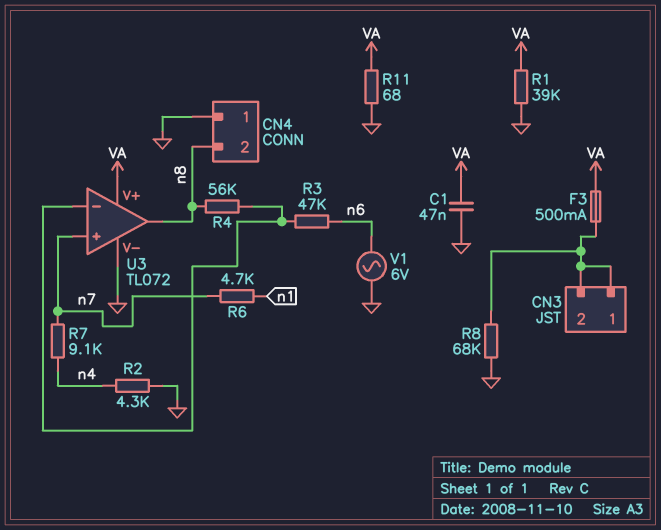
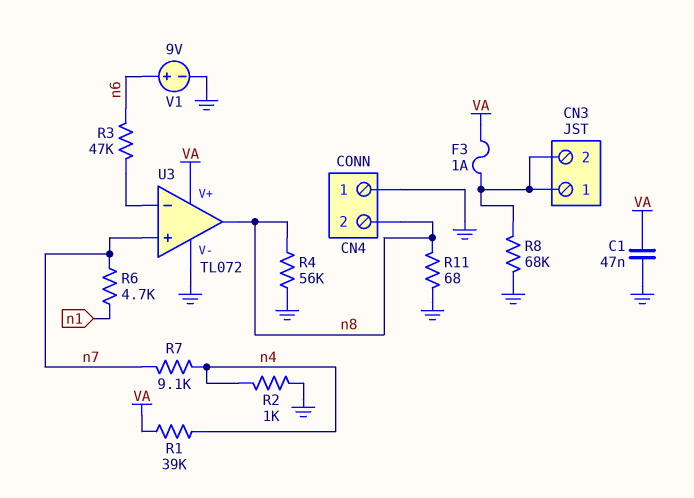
F3: 500mA (CN3/1, VA) -> 1A (CN3/1, VA)
R1: 39k (GND, VA) -> 39k (VA, n4)
R2: 4.3k (GND, n4) -> 1k (GND, n4)
R4: 56k (U3/in-, n8) -> 56k (GND, n8)
R11: 68 (GND, VA) -> 68 (GND, n8)
V1: AC 6V (GND, n6) -> 9V (plus n6, minus GND)

